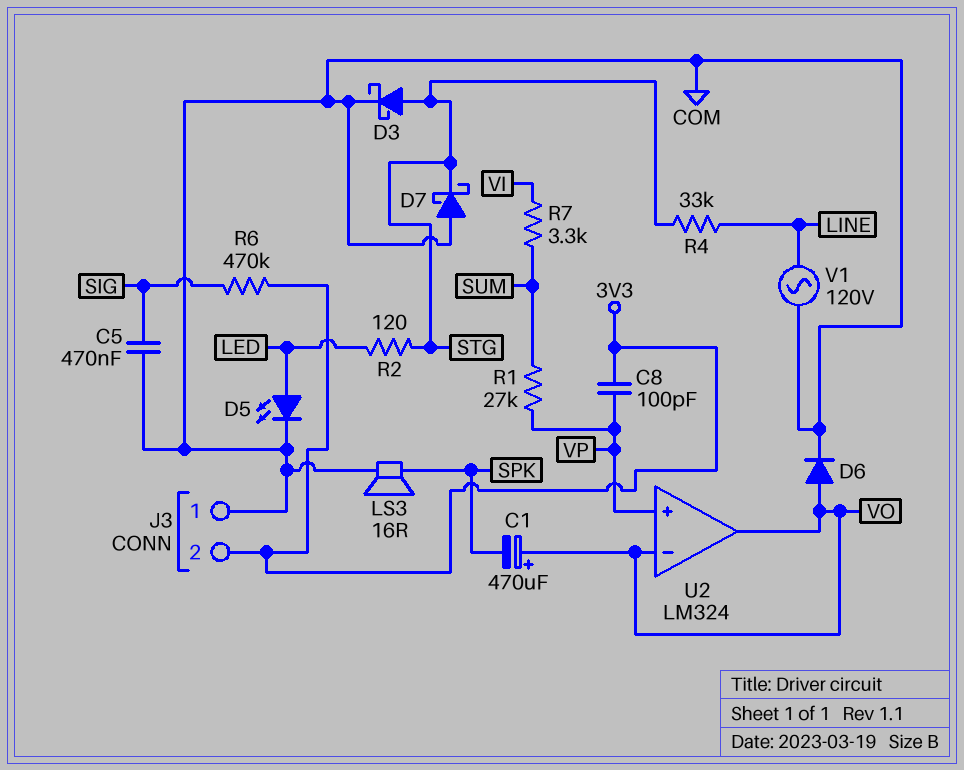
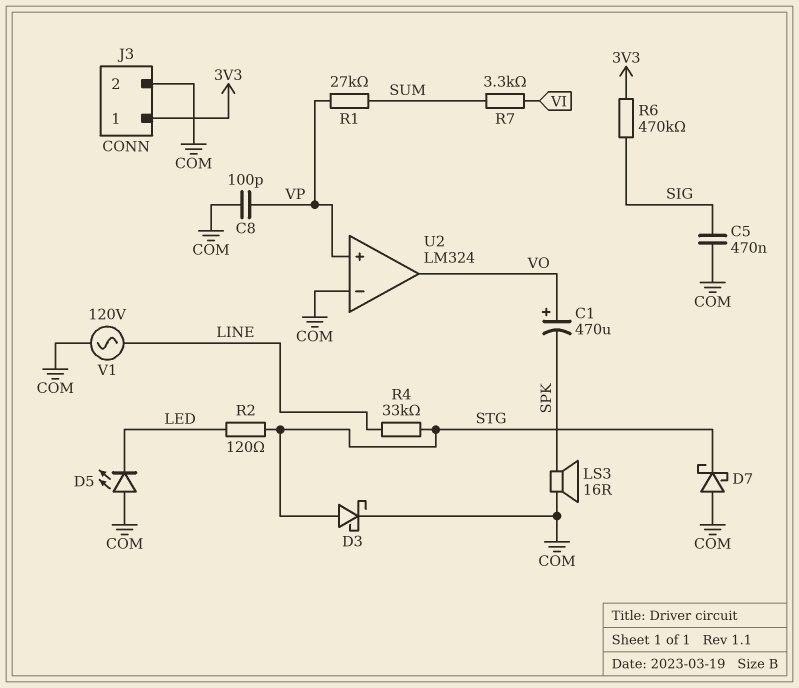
C8: 100pF (3V3, VP) -> 100pF (COM, VP)
D5: LED (A LED, K COM) -> LED (A COM, K LED)
D6: diode (A VO, K COM) -> none
J3 pin 1: COM -> 3V3
J3 pin 2: 3V3 -> COM
U2 pin in-: VO -> COM

